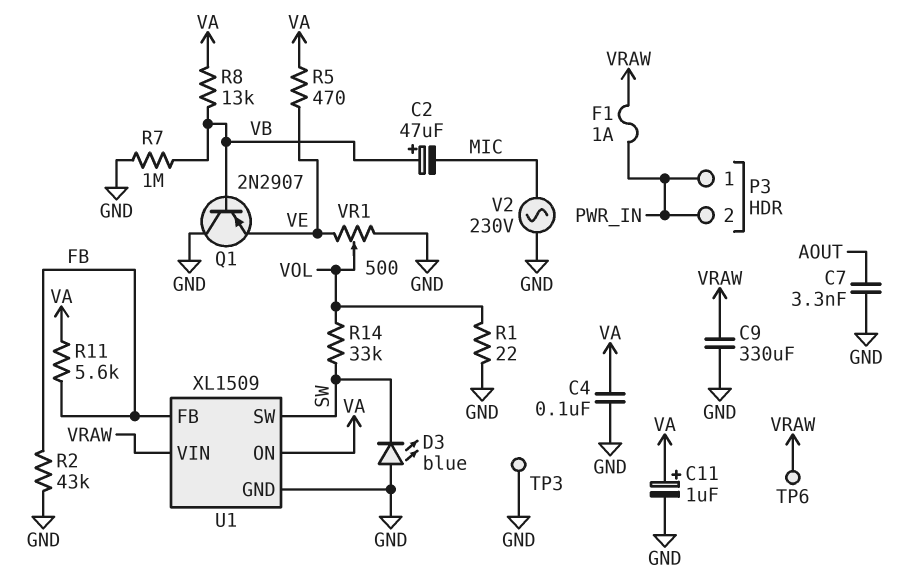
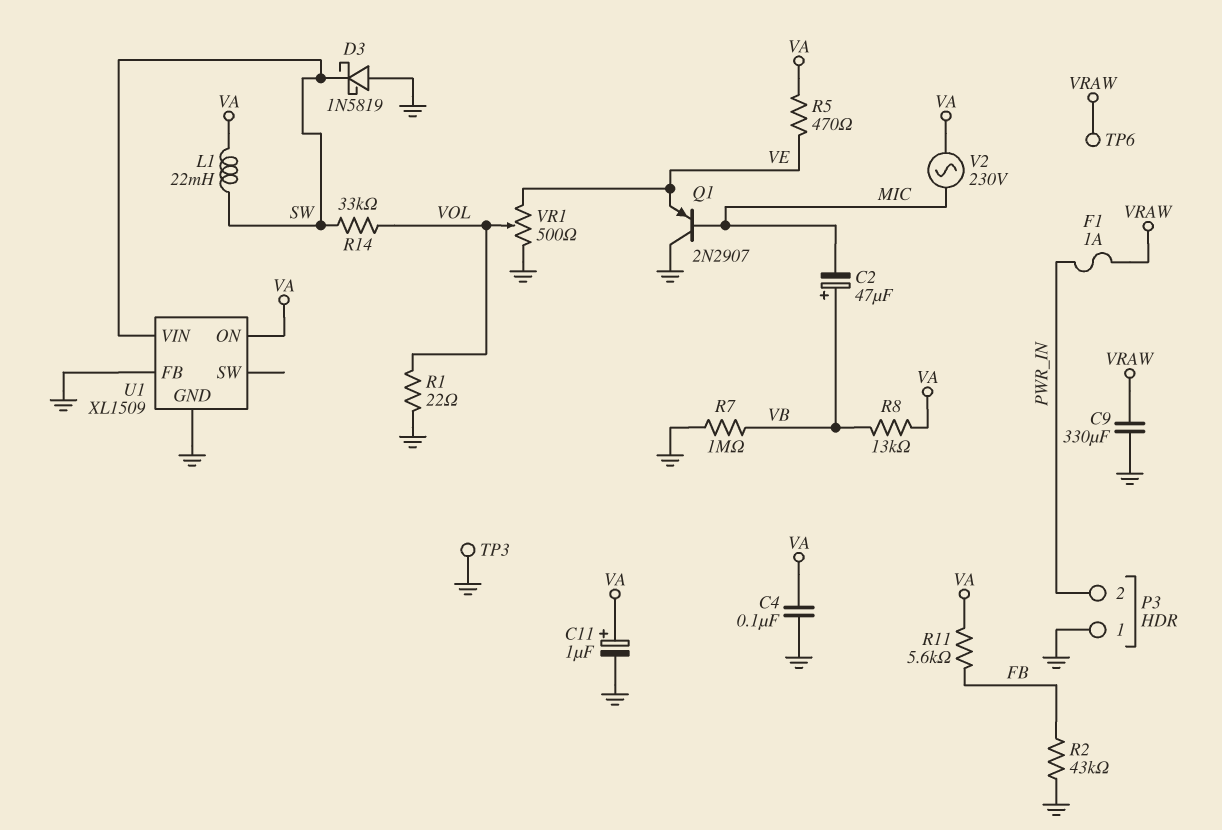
C7: 3.3nF (AOUT, GND) -> none
D3: LED blue (A GND, K SW) -> schottky 1N5819 (A GND, K SW)
L1: none -> 22mH (SW, VA)
P3 pin 1: PWR_IN -> GND
Q1: PNP 2N2907 (B VB, C GND, E VE) -> PNP 2N2907 (B MIC, C GND, E VE)
U1 pin FB: FB -> GND
U1 pin SW: SW -> none
U1 pin VIN: VRAW -> SW
V2: AC 230V (GND, MIC) -> AC 230V (MIC, VA)

